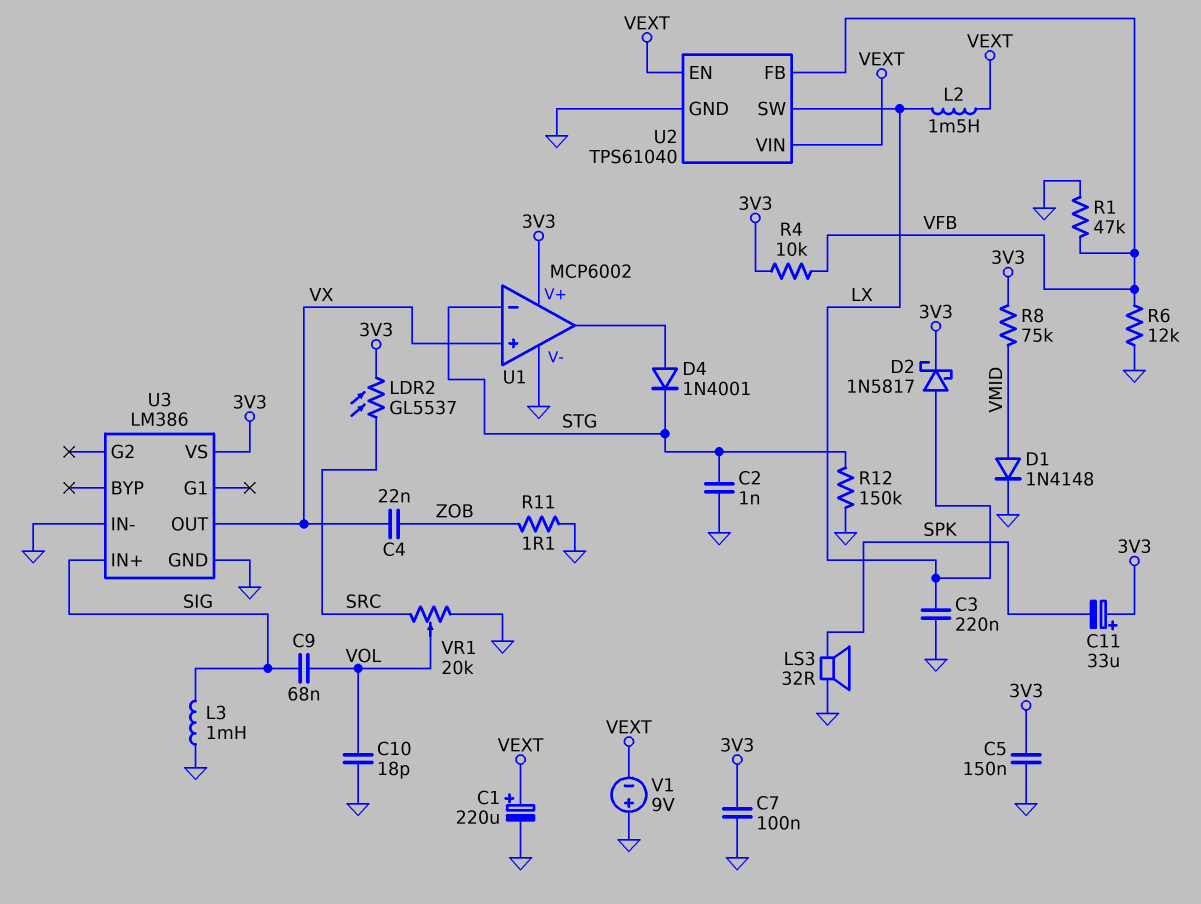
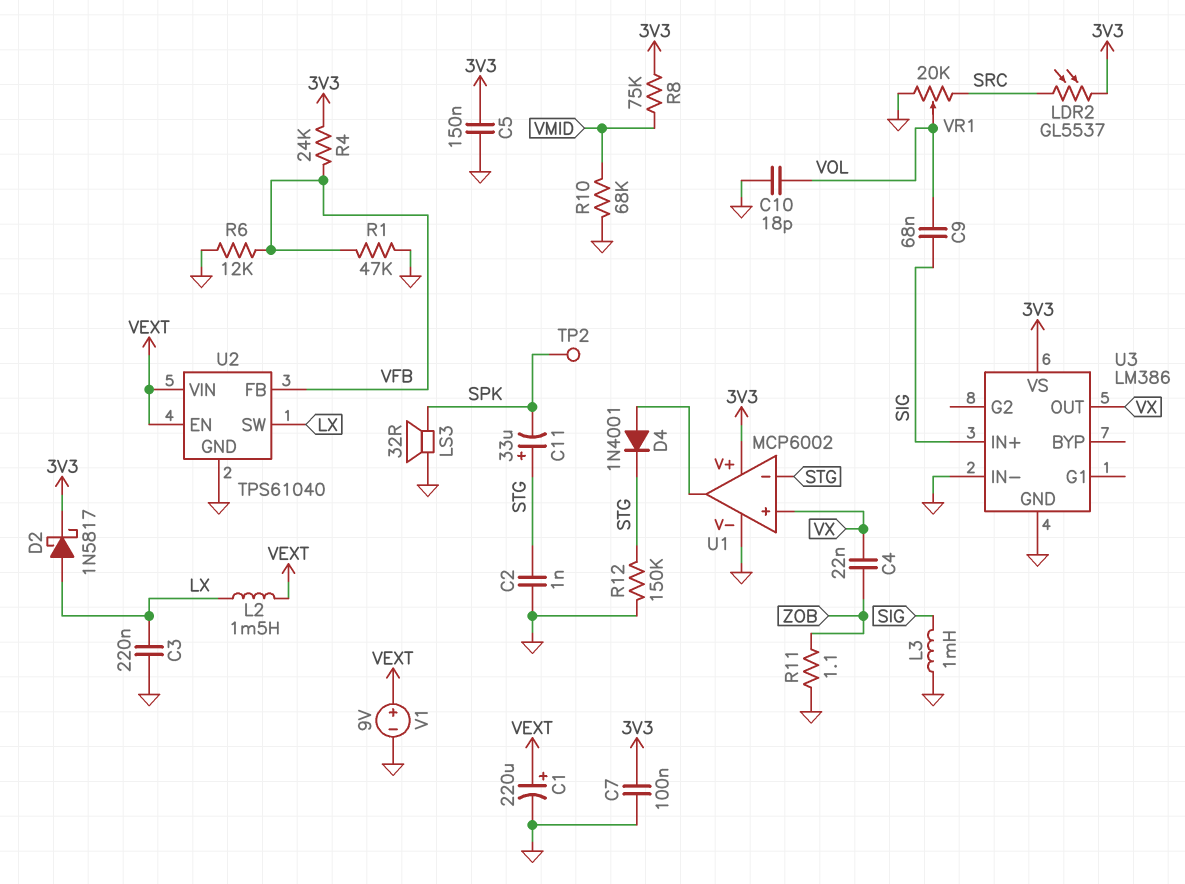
C11: 33uF (plus 3V3, minus SPK) -> 33uF (plus STG, minus SPK)
D1: diode 1N4148 (A VMID, K GND) -> none
R4: 10k (3V3, VFB) -> 24k (3V3, VFB)
R10: none -> 68k (GND, VMID)
TP2: none -> test point (SPK)
V1: 9V (plus GND, minus VEXT) -> 9V (plus VEXT, minus GND)

